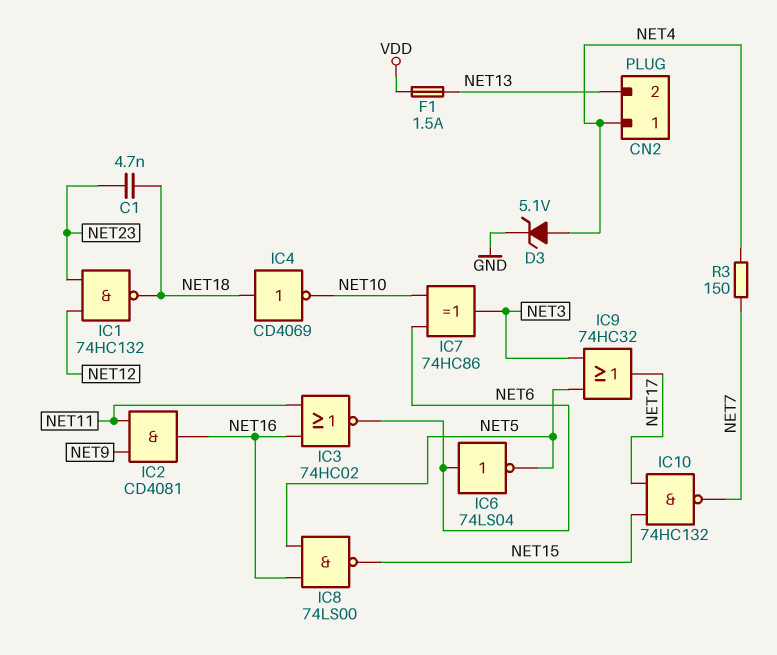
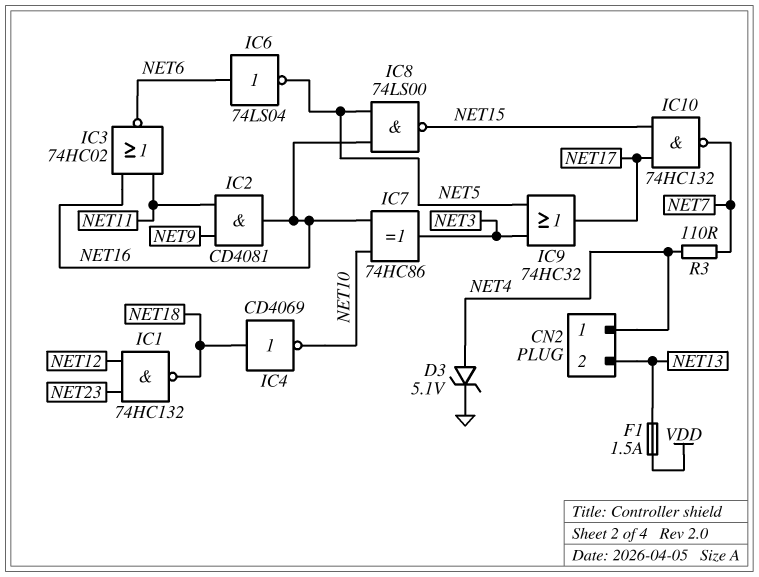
C1: 4.7nF (NET18, NET23) -> none
IC7: XOR 74HC86 (in NET6, in NET10, out NET3) -> XOR 74HC86 (in NET10, in NET16, out NET3)
R3: 150 (NET4, NET7) -> 110 (NET4, NET7)

